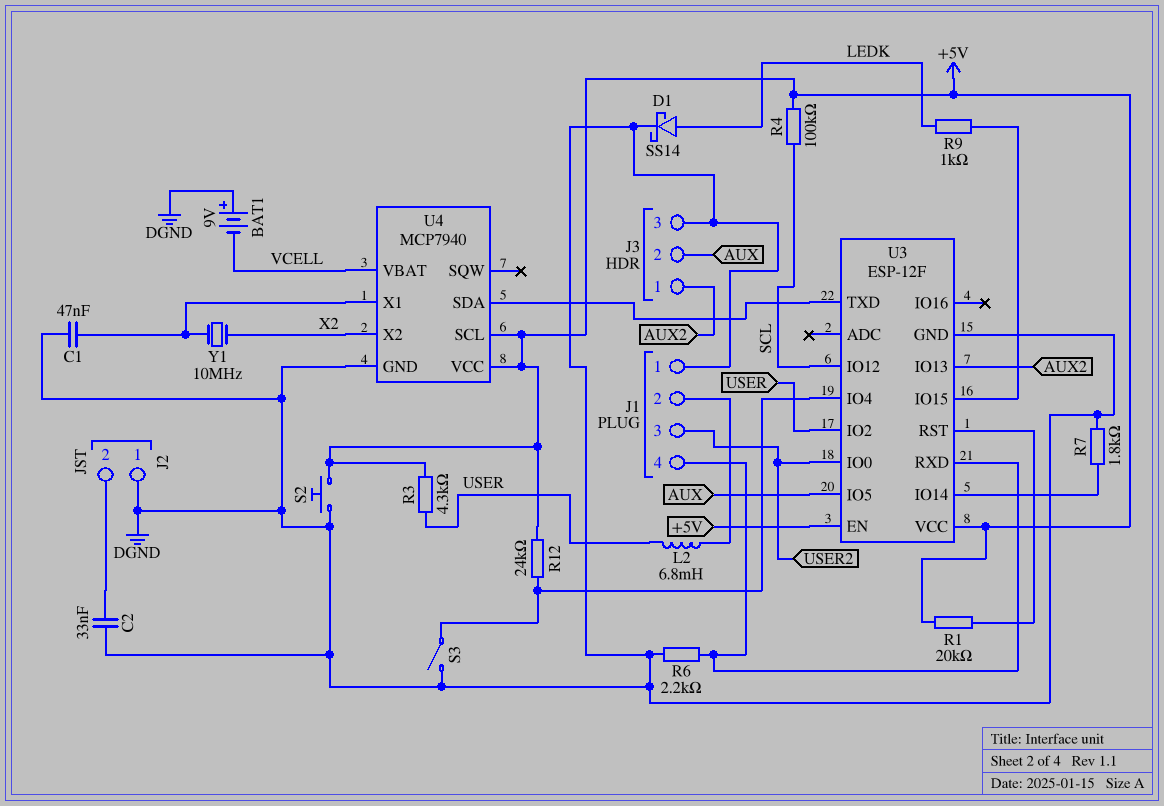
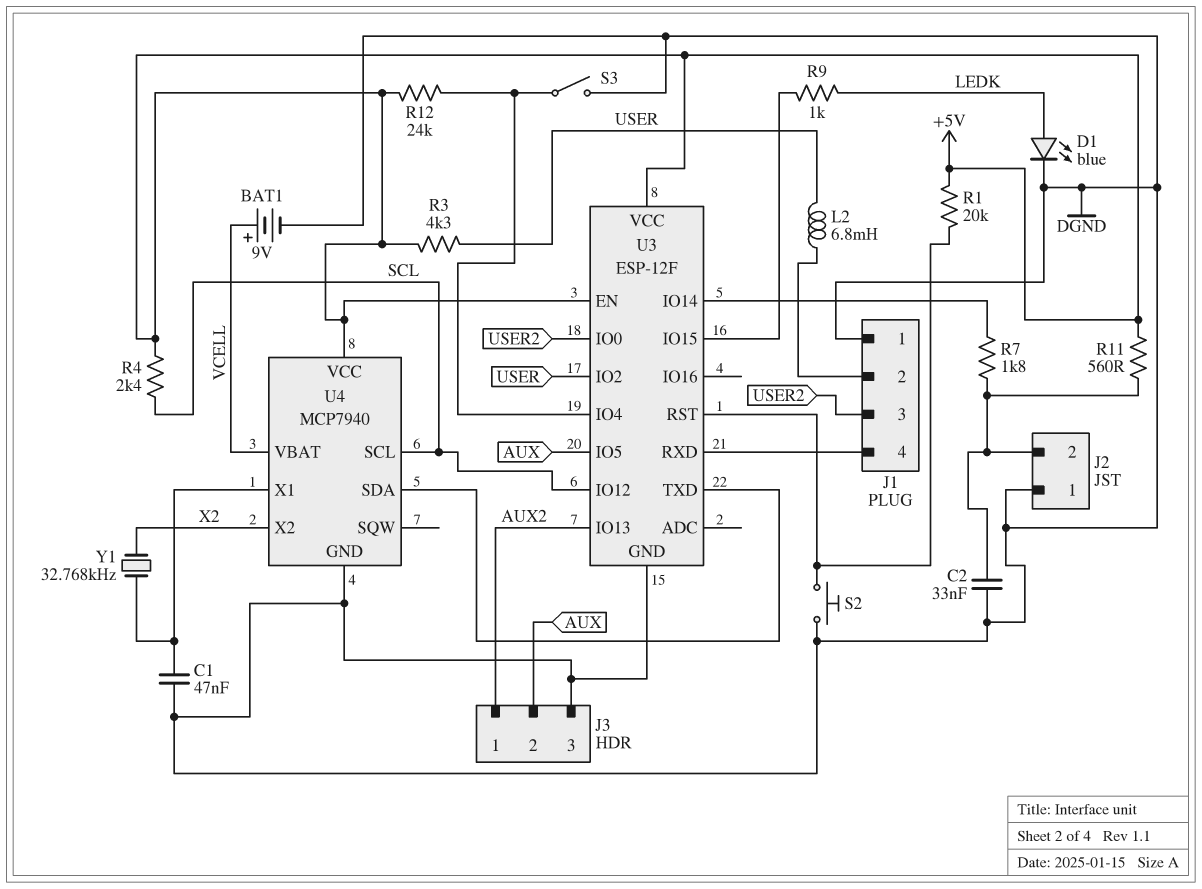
BAT1: 9V (plus DGND, minus VCELL) -> 9V (plus VCELL, minus DGND)
D1: schottky SS14 (A LEDK, K DGND) -> LED blue (A LEDK, K DGND)
R4: 100k (+5V, SCL) -> 2.4k (+5V, SCL)
R6: 2.2k (DGND, J1/4) -> none
R7: 1.8k (DGND, U3/IO14) -> 1.8k (J2/2, U3/IO14)
R11: none -> 560 (+5V, J2/2)
S2: button (+5V, DGND) -> button (DGND, U3/RST)
U4 pin SCL: +5V -> SCL
Y1: 10MHz (U4/X1, X2) -> 32.768kHz (U4/X1, X2)

